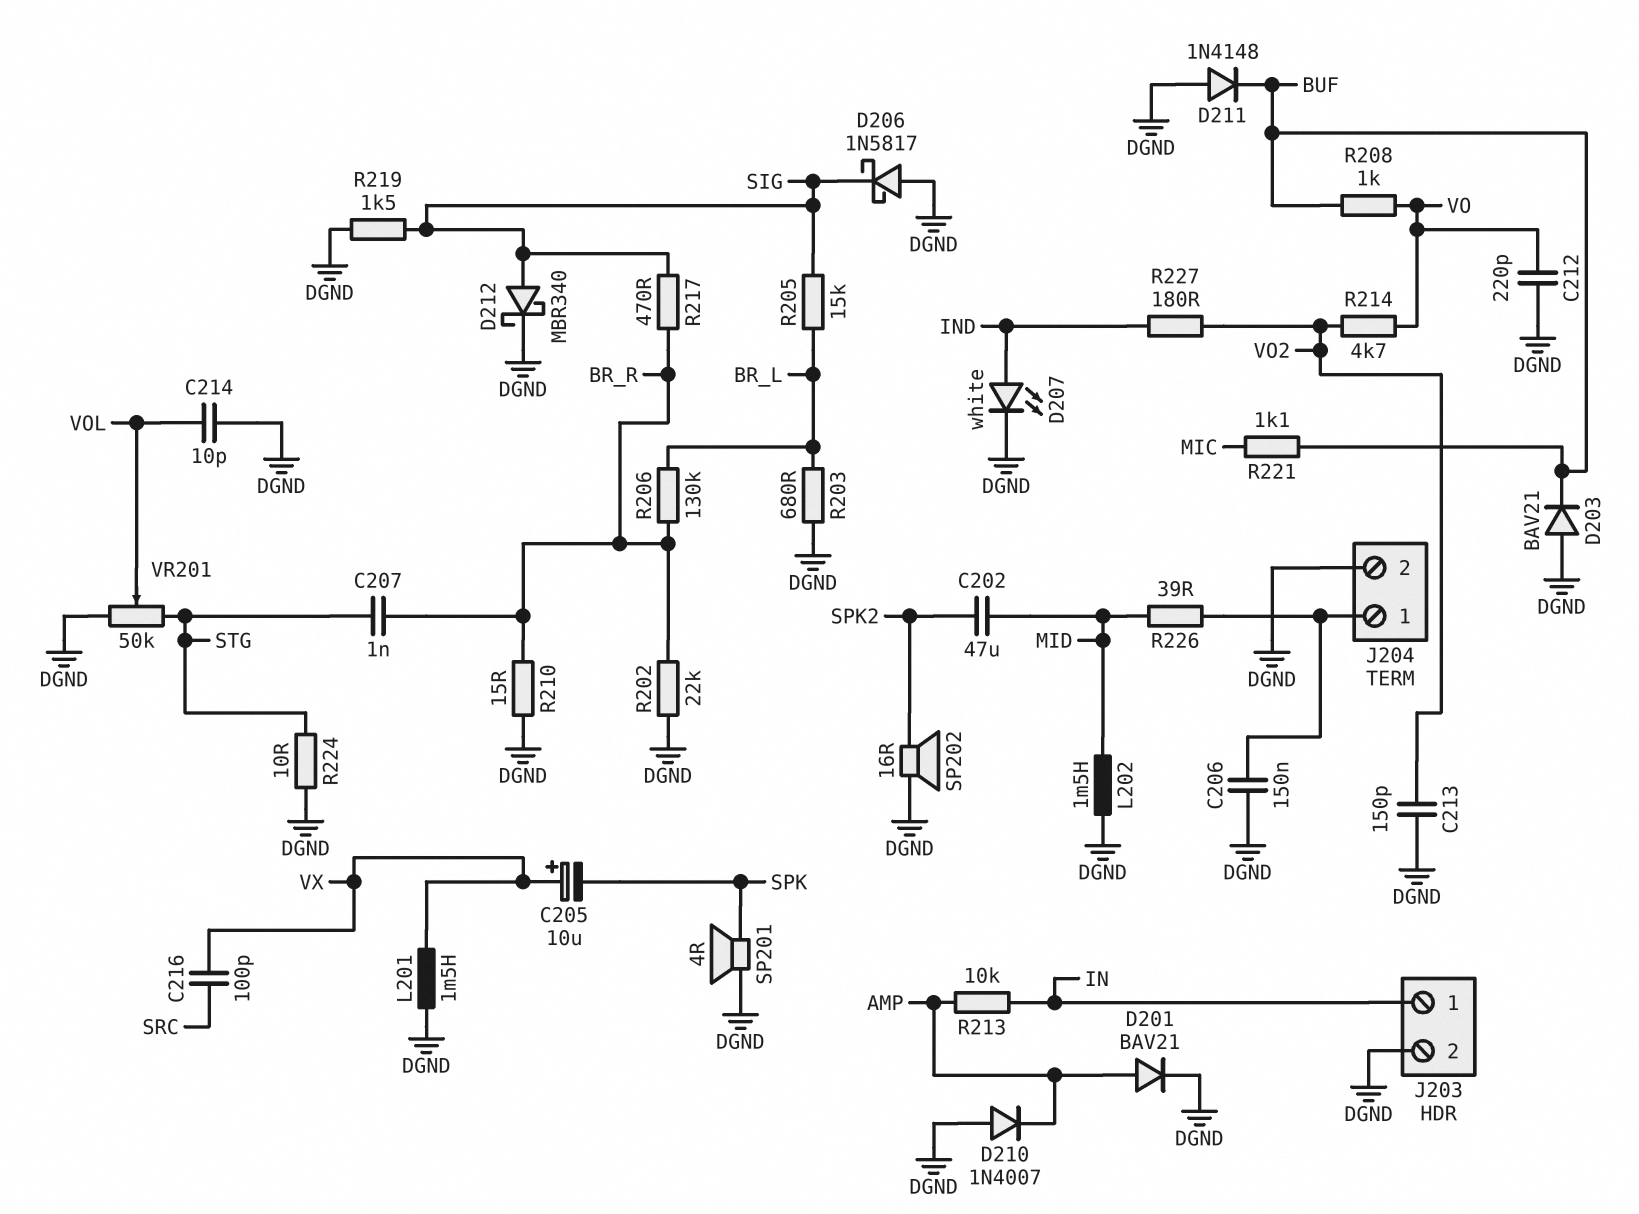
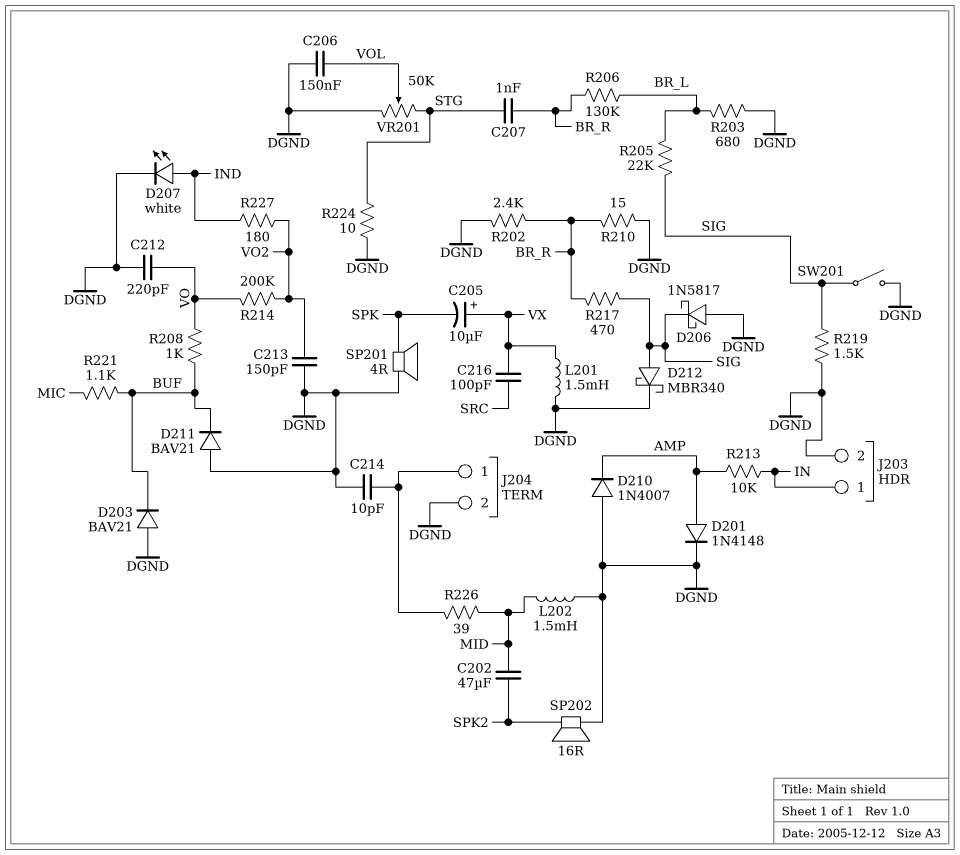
C206: 150nF (DGND, J204/1) -> 150nF (DGND, VOL)
C214: 10pF (DGND, VOL) -> 10pF (DGND, J204/1)
D201: diode BAV21 (A AMP, K DGND) -> diode 1N4148 (A AMP, K DGND)
D211: diode 1N4148 (A DGND, K BUF) -> diode BAV21 (A DGND, K BUF)
R202: 22k (BR_R, DGND) -> 2.4k (BR_R, DGND)
R205: 15k (BR_L, SIG) -> 22k (BR_L, SIG)
R214: 4.7k (VO, VO2) -> 200k (VO, VO2)
SW201: none -> switch (DGND, SIG)

